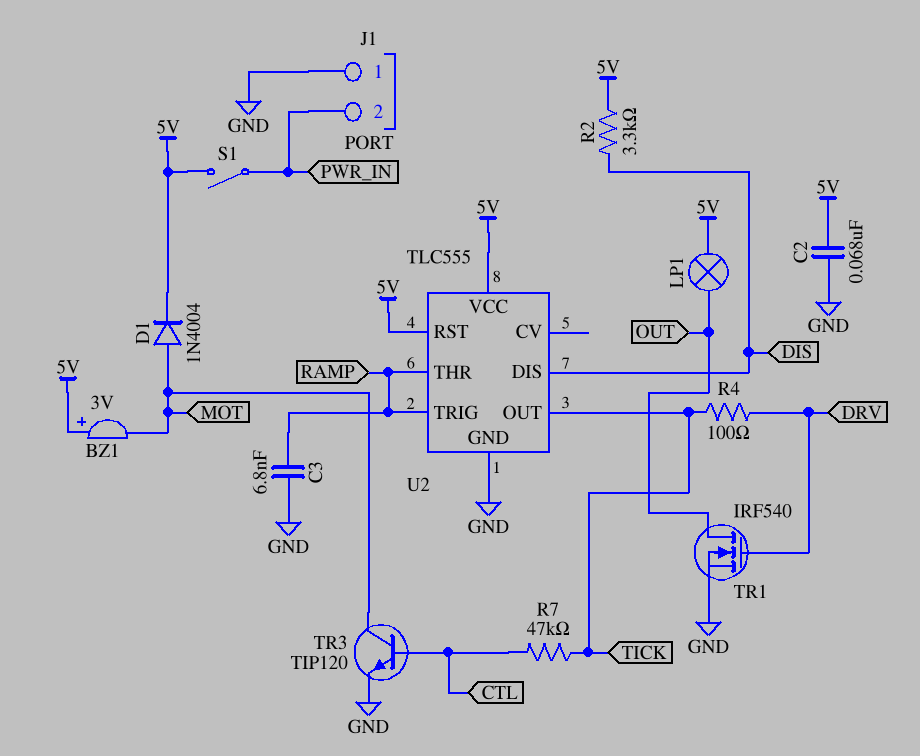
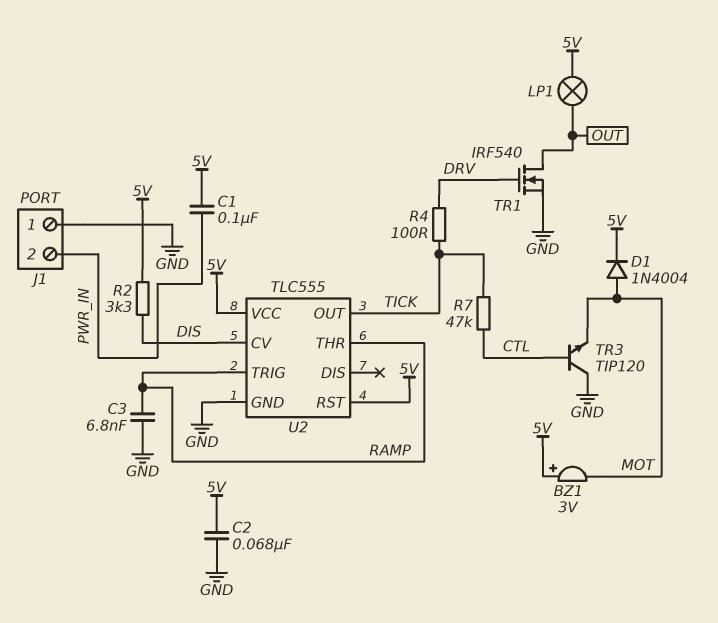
C1: none -> 100nF (5V, PWR_IN)
S1: switch (5V, PWR_IN) -> none
TR3: NPN TIP120 (B CTL, C MOT, E GND) -> NPN TIP120 (B CTL, C GND, E MOT)
U2 pin CV: none -> DIS
U2 pin DIS: DIS -> none

